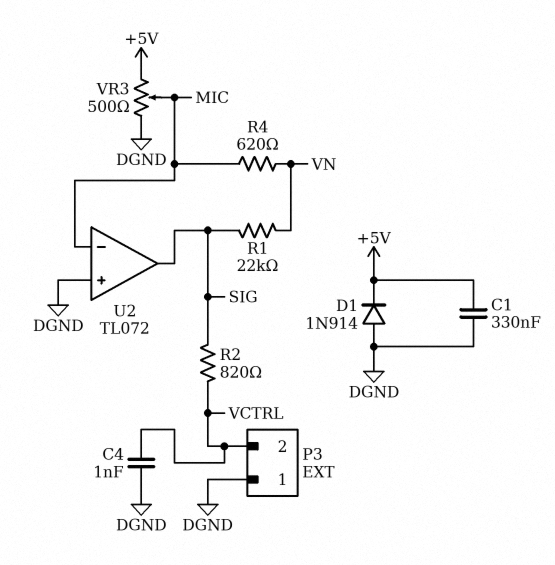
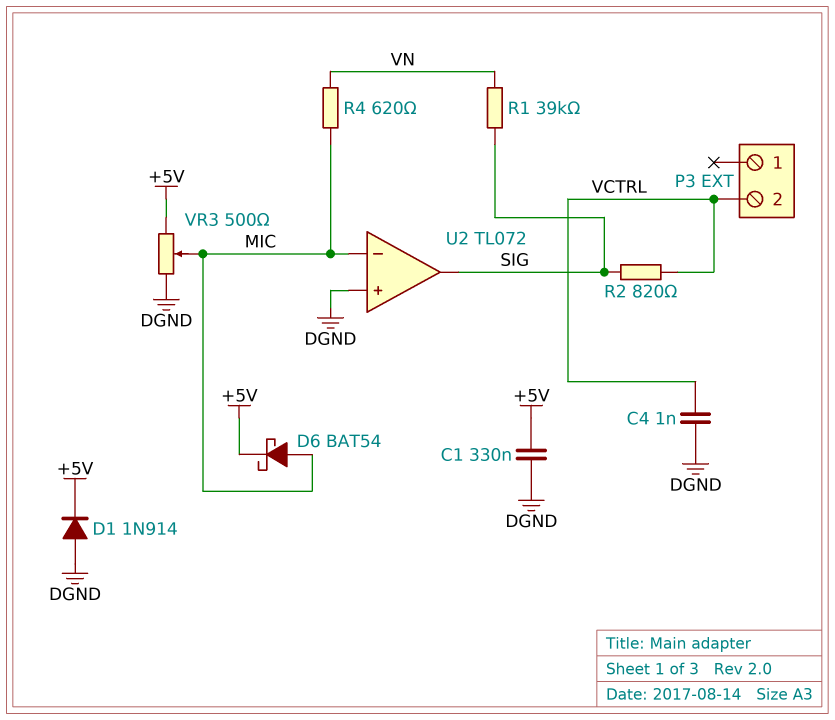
D6: none -> schottky BAT54 (A MIC, K +5V)
P3 pin 1: DGND -> none
R1: 22k (SIG, VN) -> 39k (SIG, VN)

